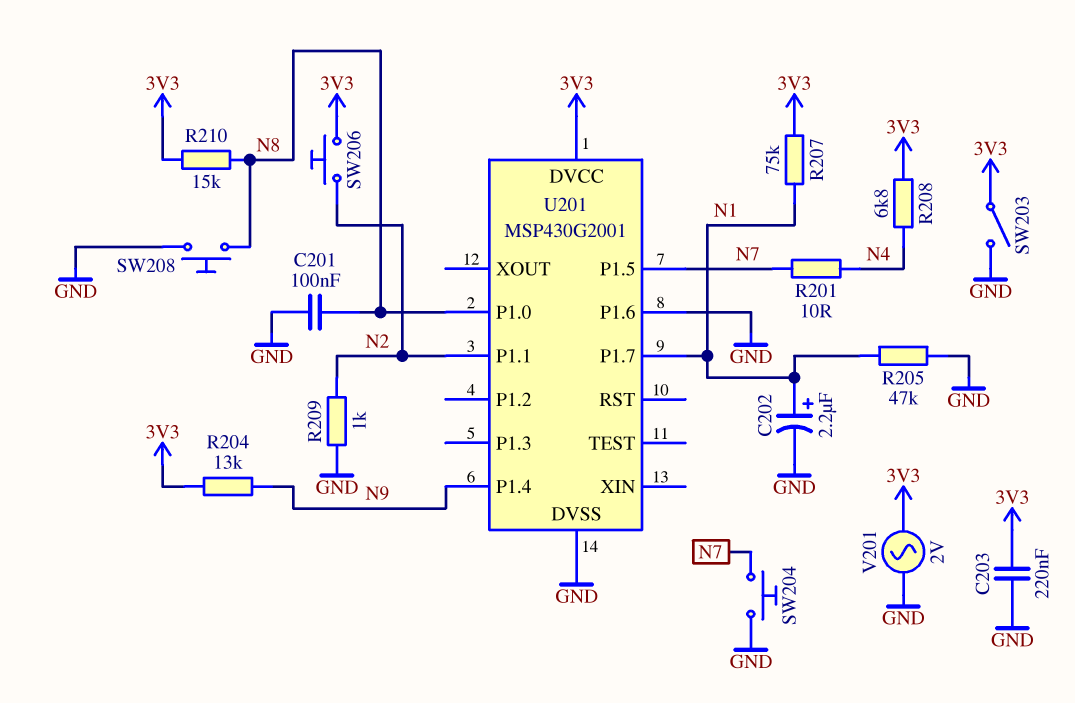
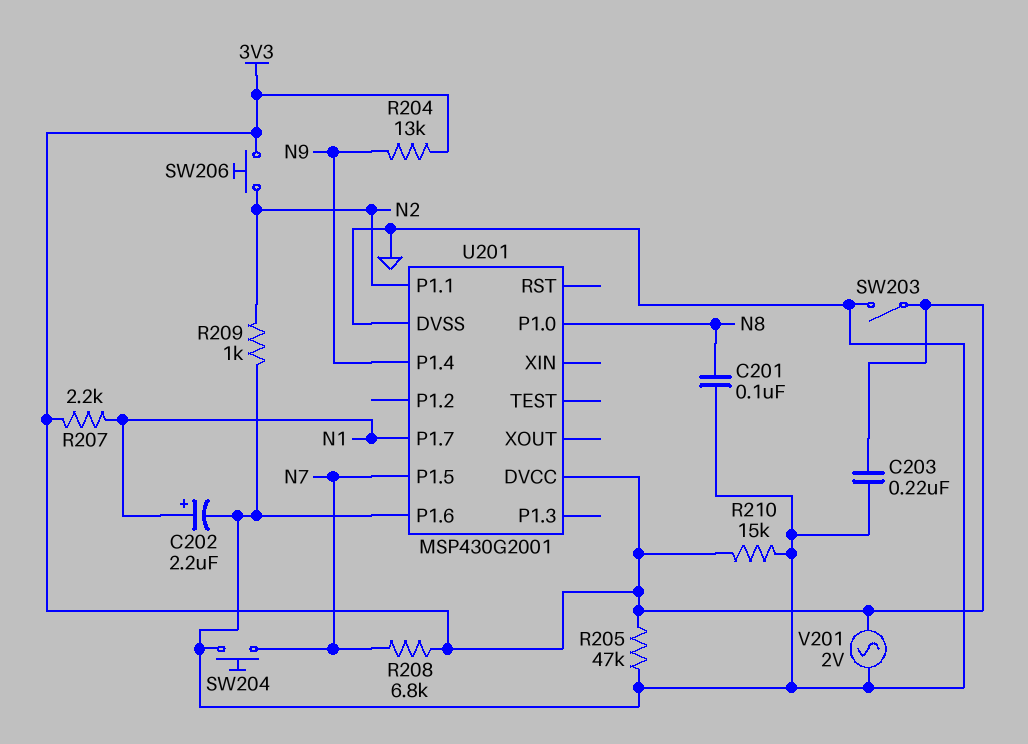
R201: 10 (N4, N7) -> none
R205: 47k (GND, N1) -> 47k (3V3, GND)
R207: 75k (3V3, N1) -> 2.2k (3V3, N1)
R208: 6.8k (3V3, N4) -> 6.8k (3V3, N7)
R210: 15k (3V3, N8) -> 15k (3V3, GND)
SW208: button (GND, N8) -> none

